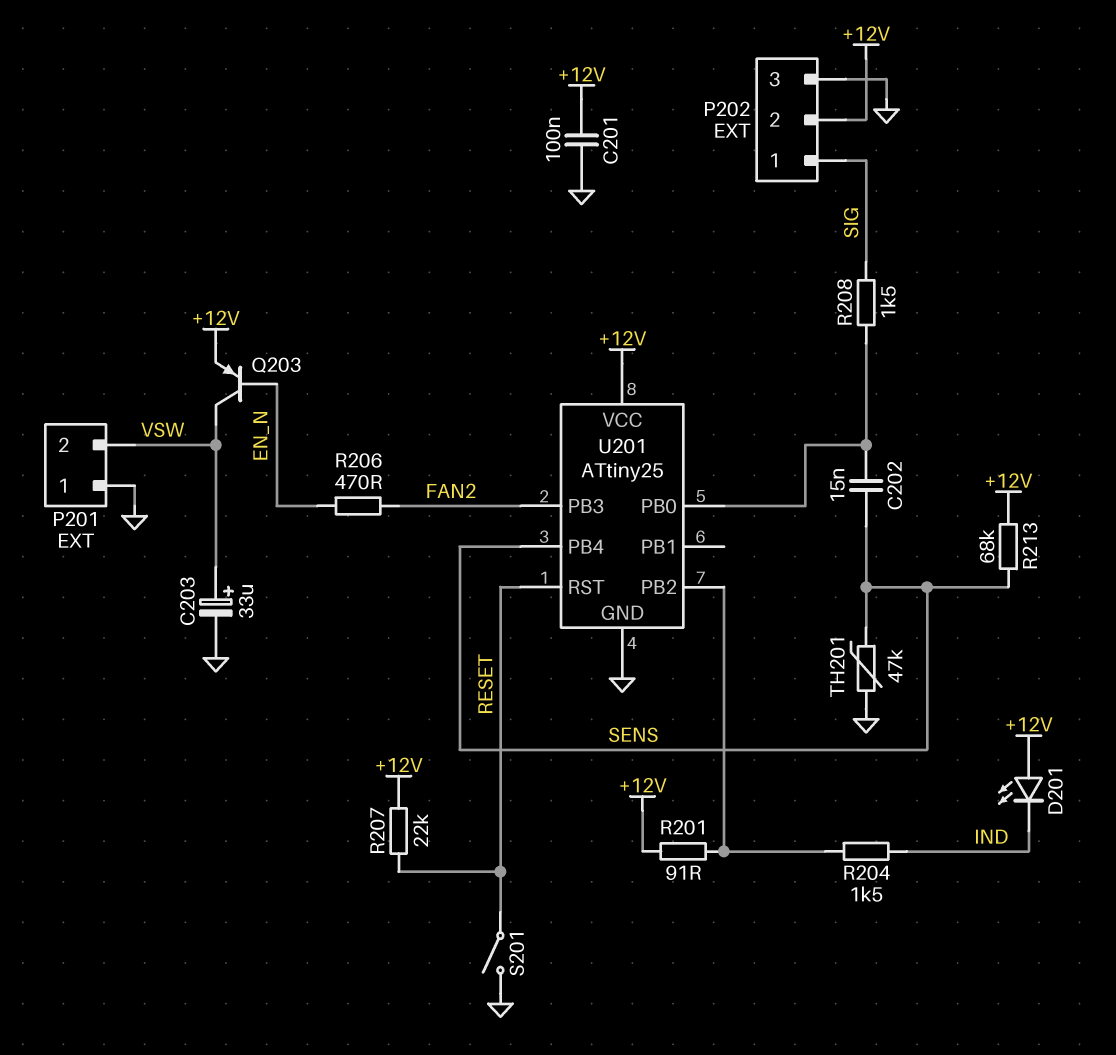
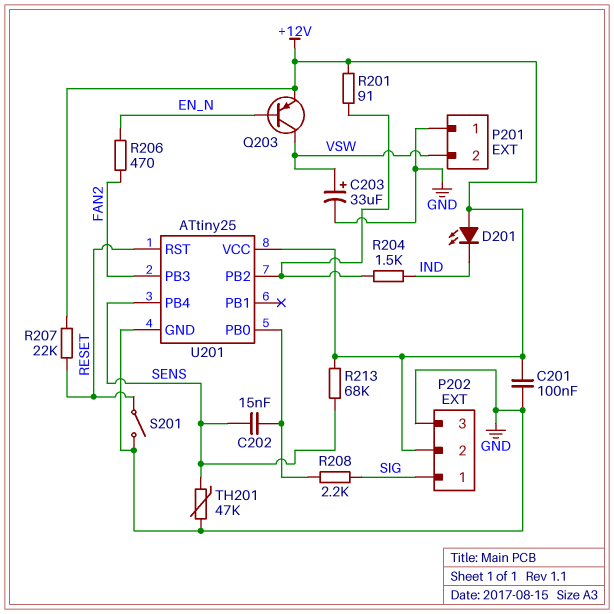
R208: 1.5k (SIG, U201/PB0) -> 2.2k (SIG, U201/PB0)

